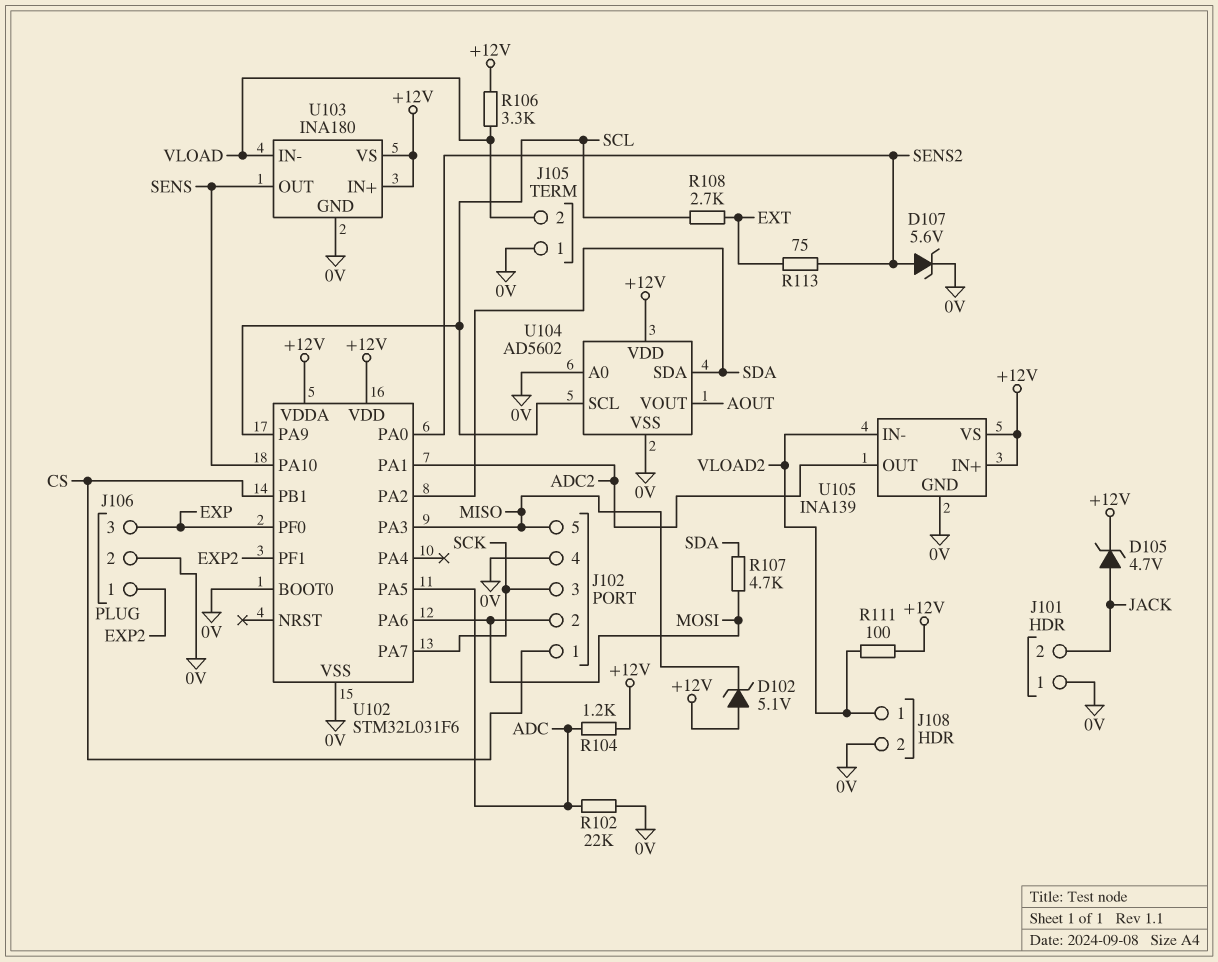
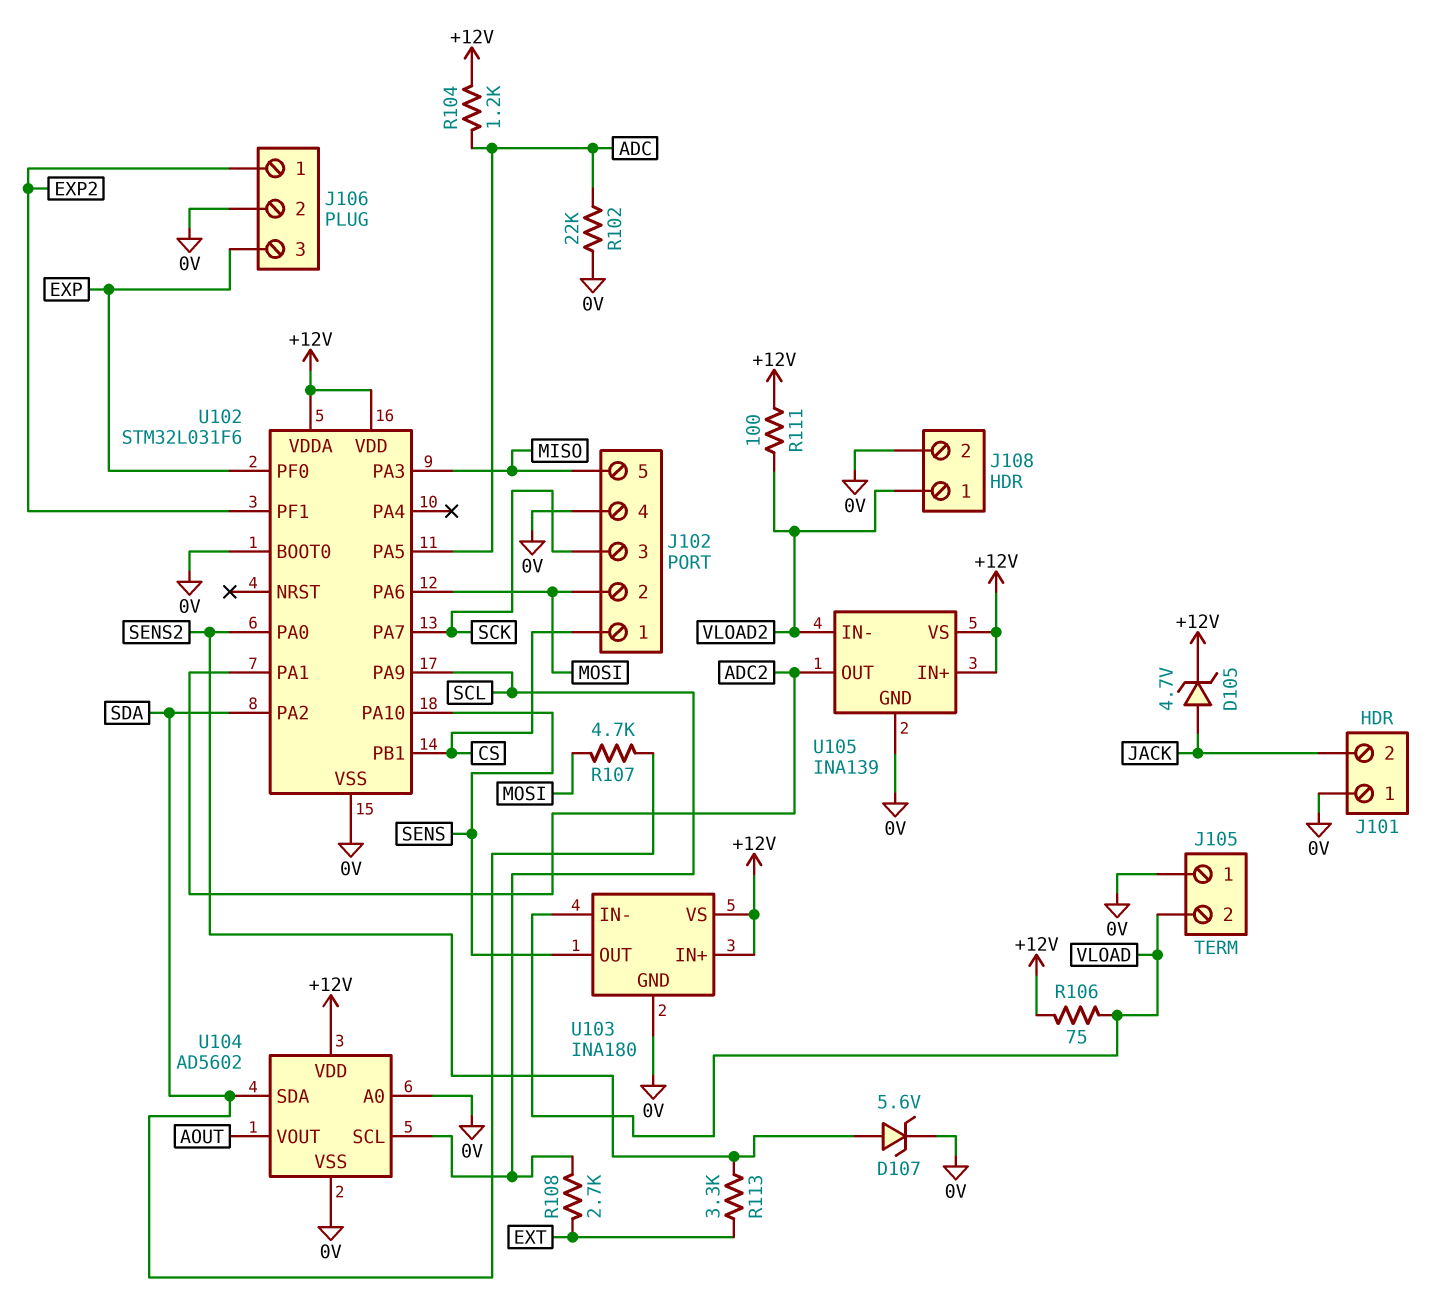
D102: zener 5.1V (A +12V, K MISO) -> none
R106: 3.3k (+12V, VLOAD) -> 75 (+12V, VLOAD)
R113: 75 (EXT, SENS2) -> 3.3k (EXT, SENS2)

